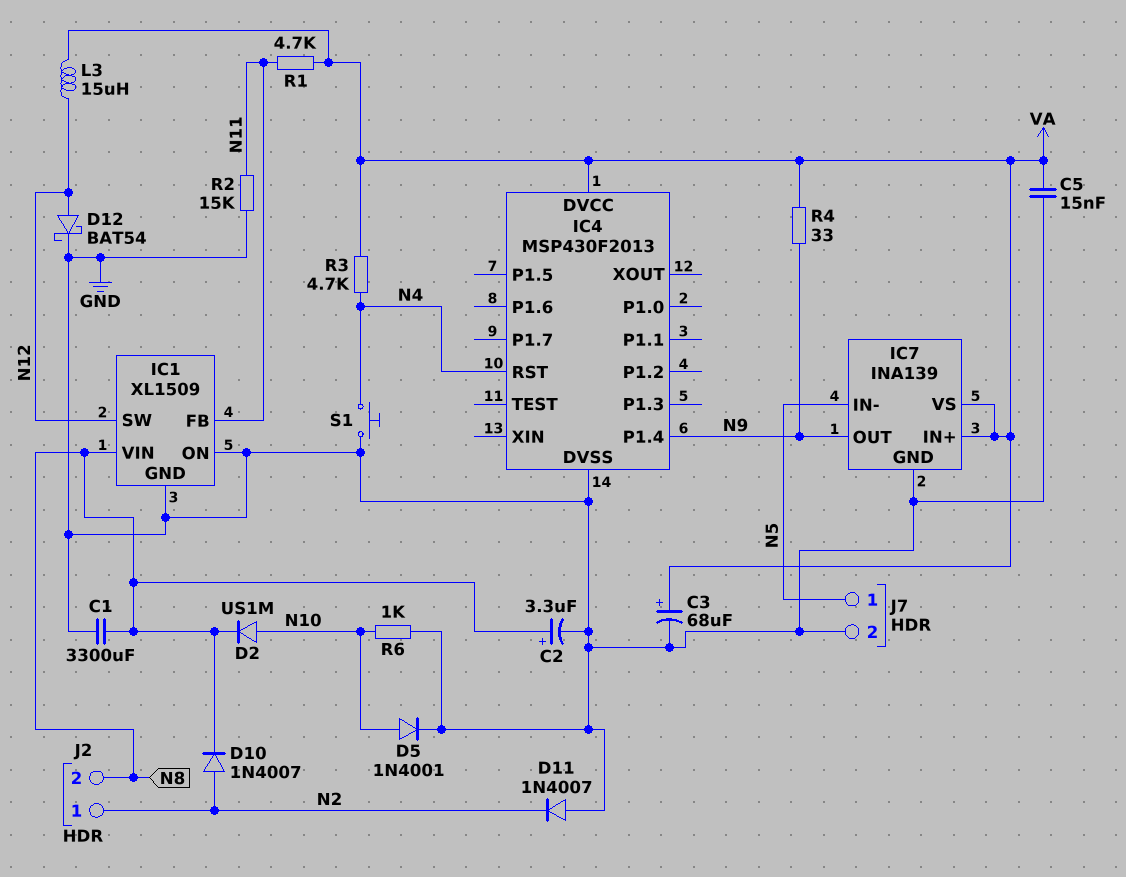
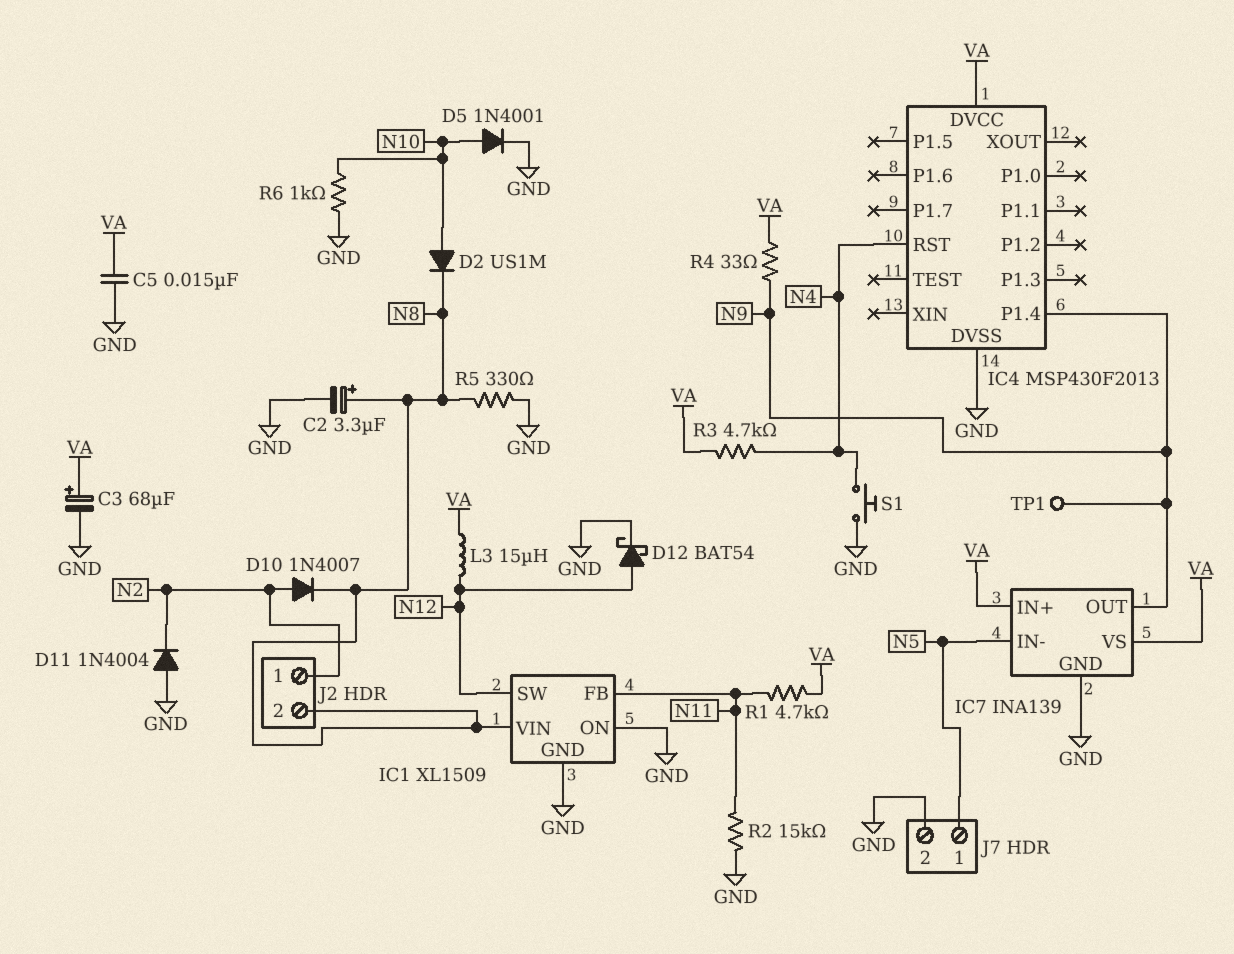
C1: 3300uF (GND, N8) -> none
D11: diode 1N4007 (A GND, K N2) -> diode 1N4004 (A GND, K N2)
R5: none -> 330 (GND, N8)
TP1: none -> test point (N9)

